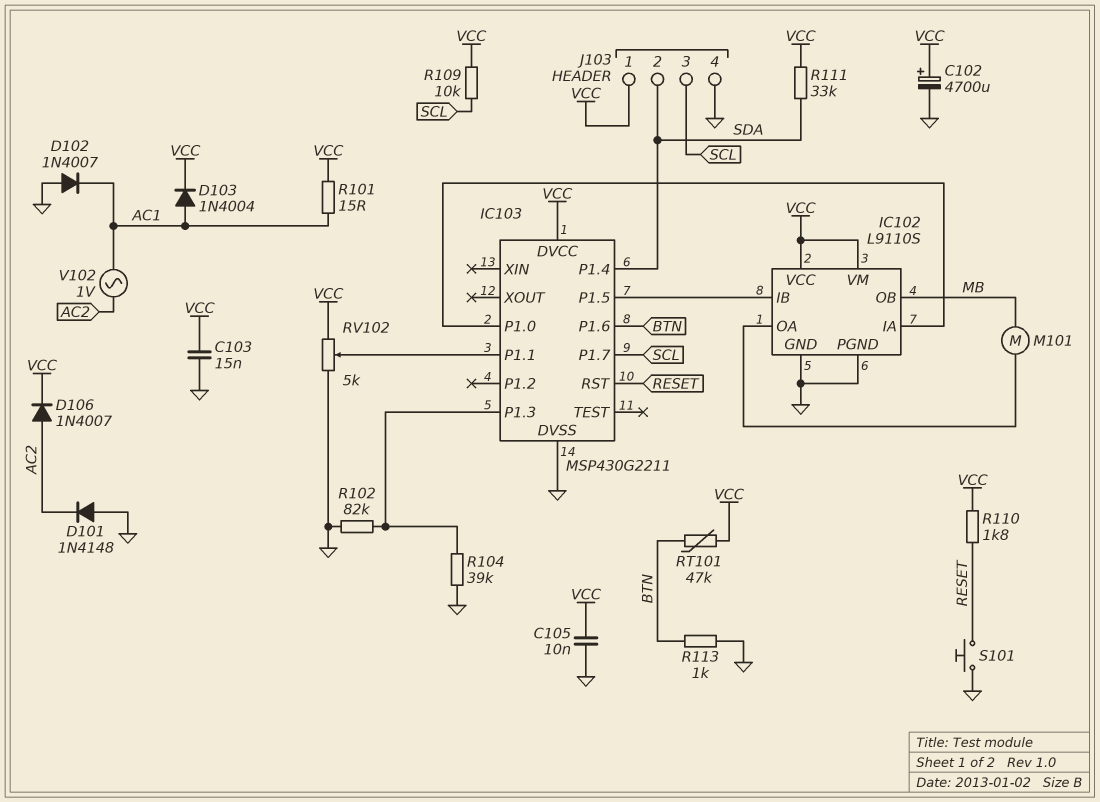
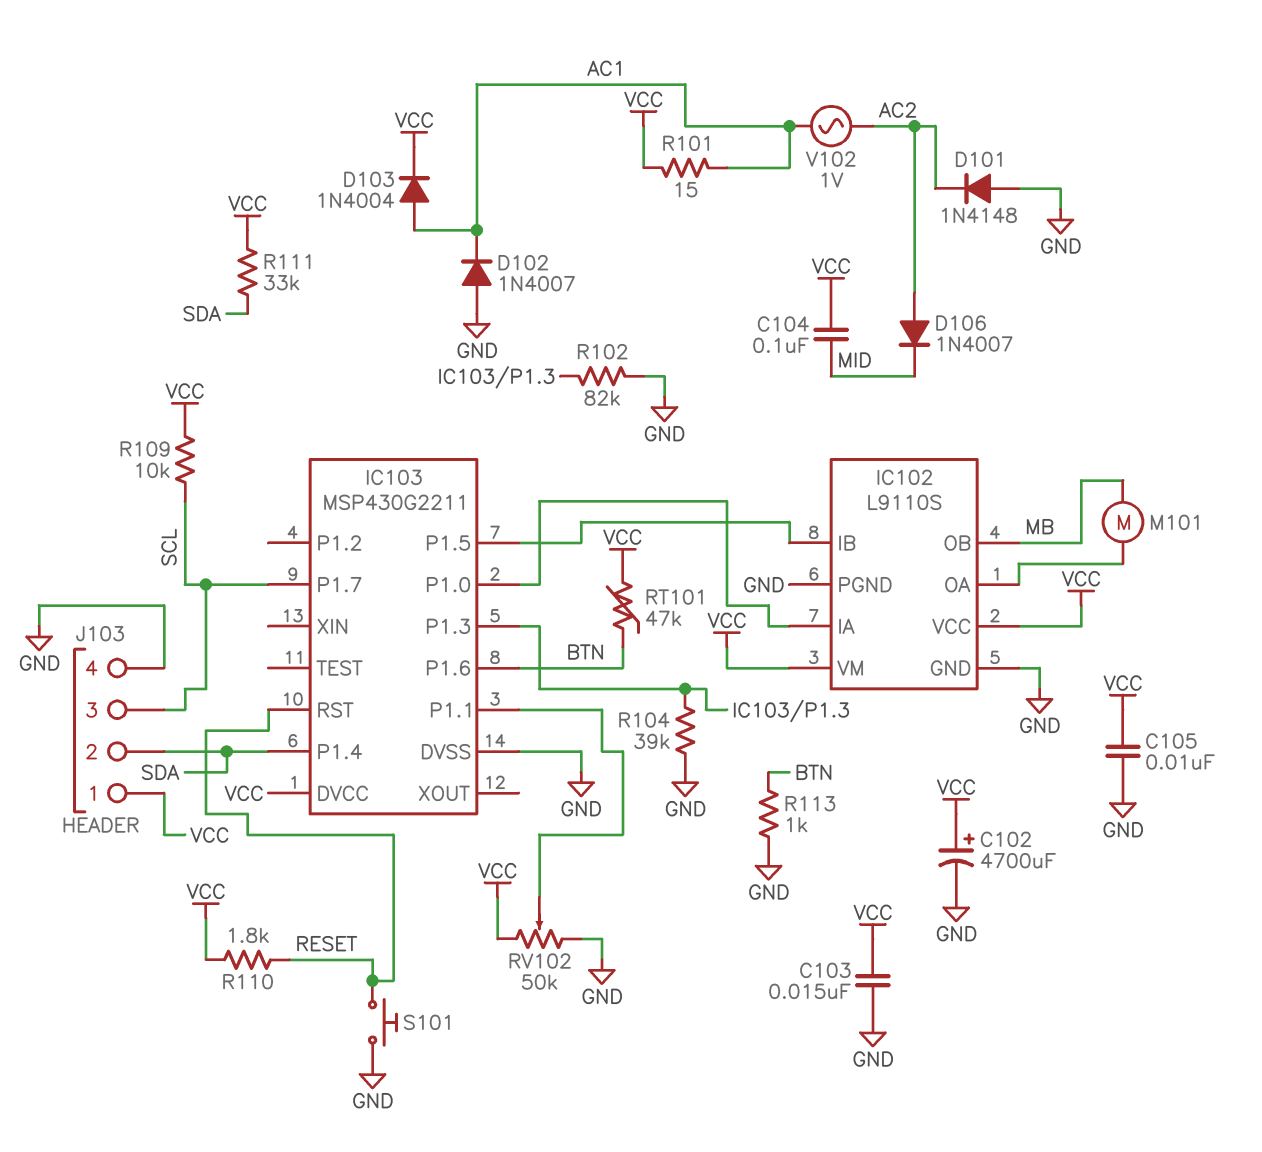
C104: none -> 100nF (MID, VCC)
D106: diode 1N4007 (A AC2, K VCC) -> diode 1N4007 (A AC2, K MID)
RV102: 5k (GND, VCC, wiper IC103/P1.1) -> 50k (GND, VCC, wiper IC103/P1.1)

